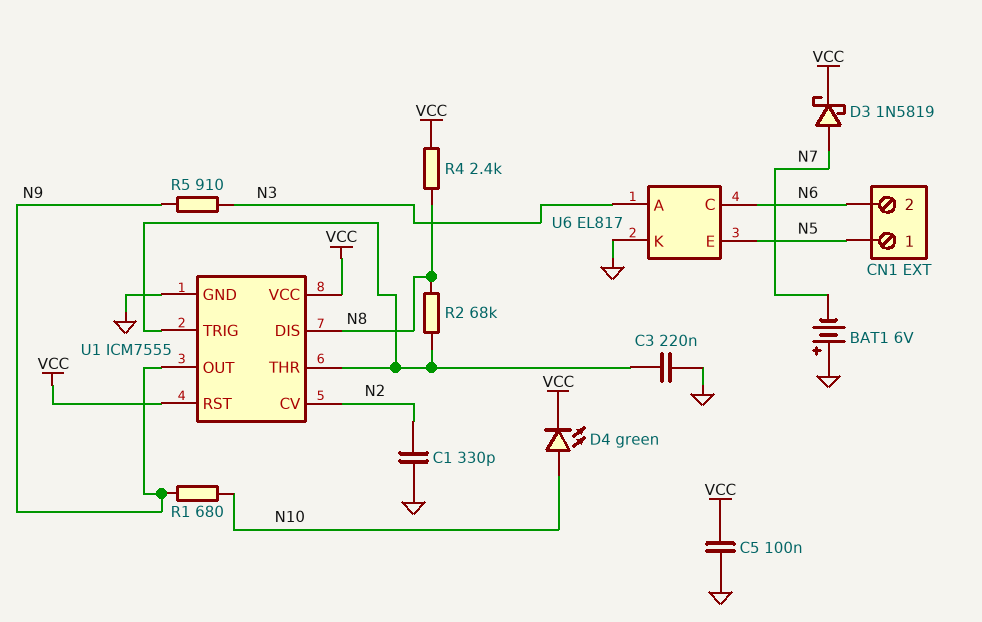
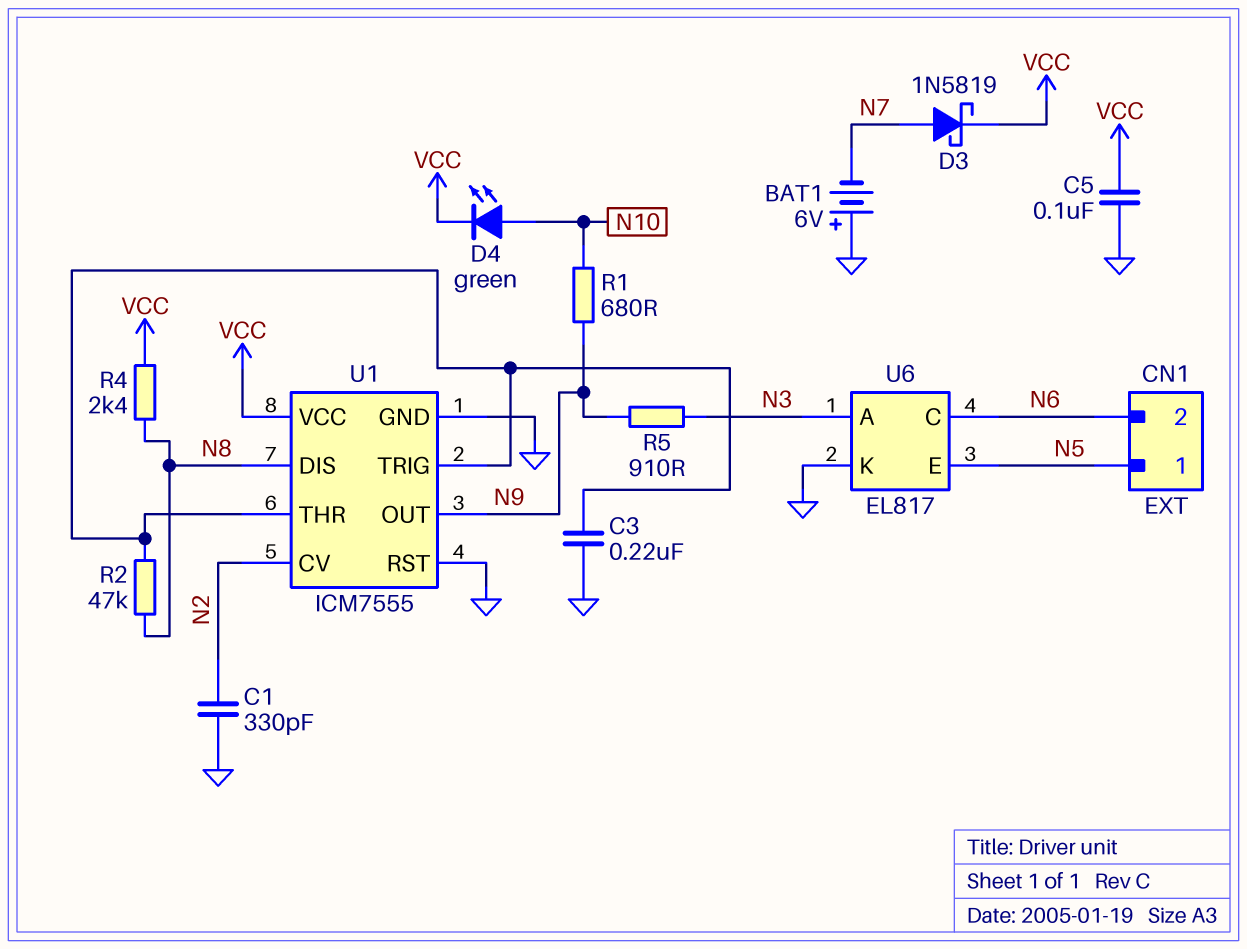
R2: 68k (N8, U1/THR) -> 47k (N8, U1/THR)
U1 pin RST: VCC -> GND

